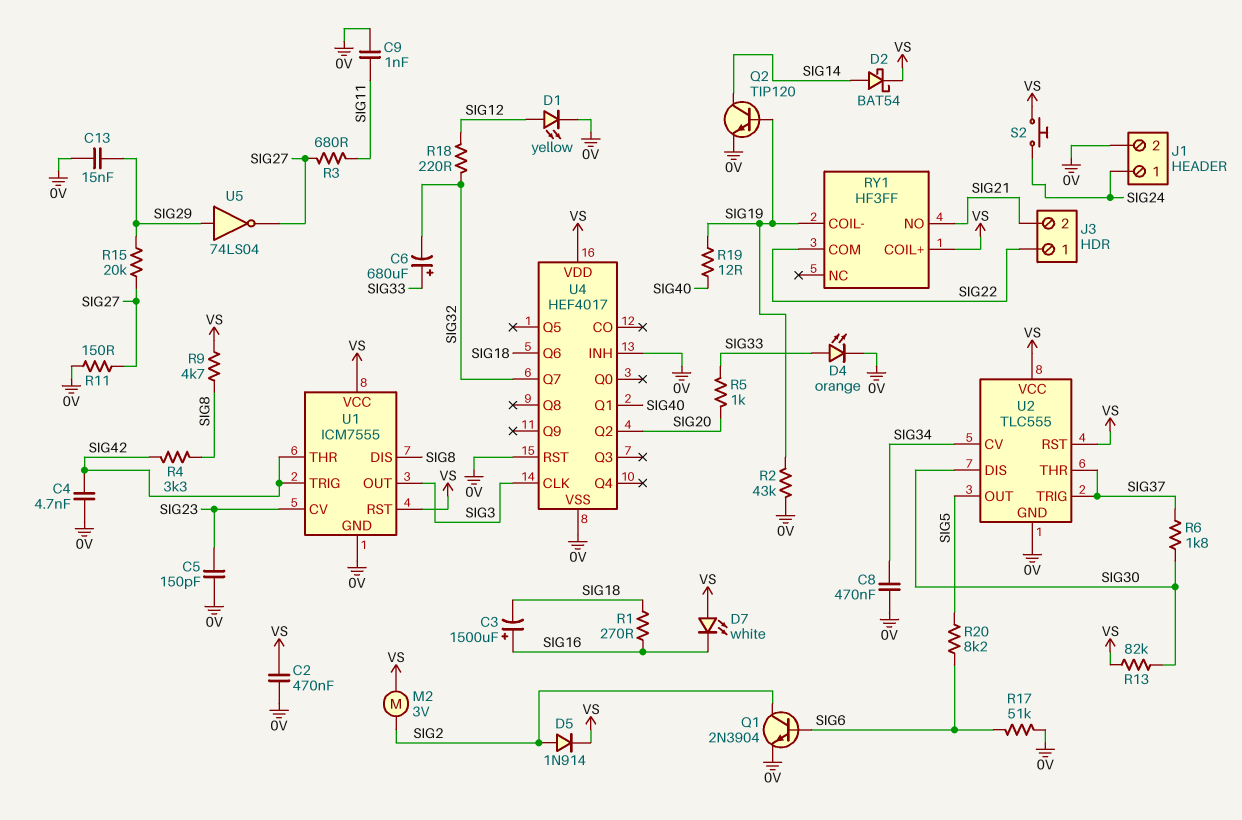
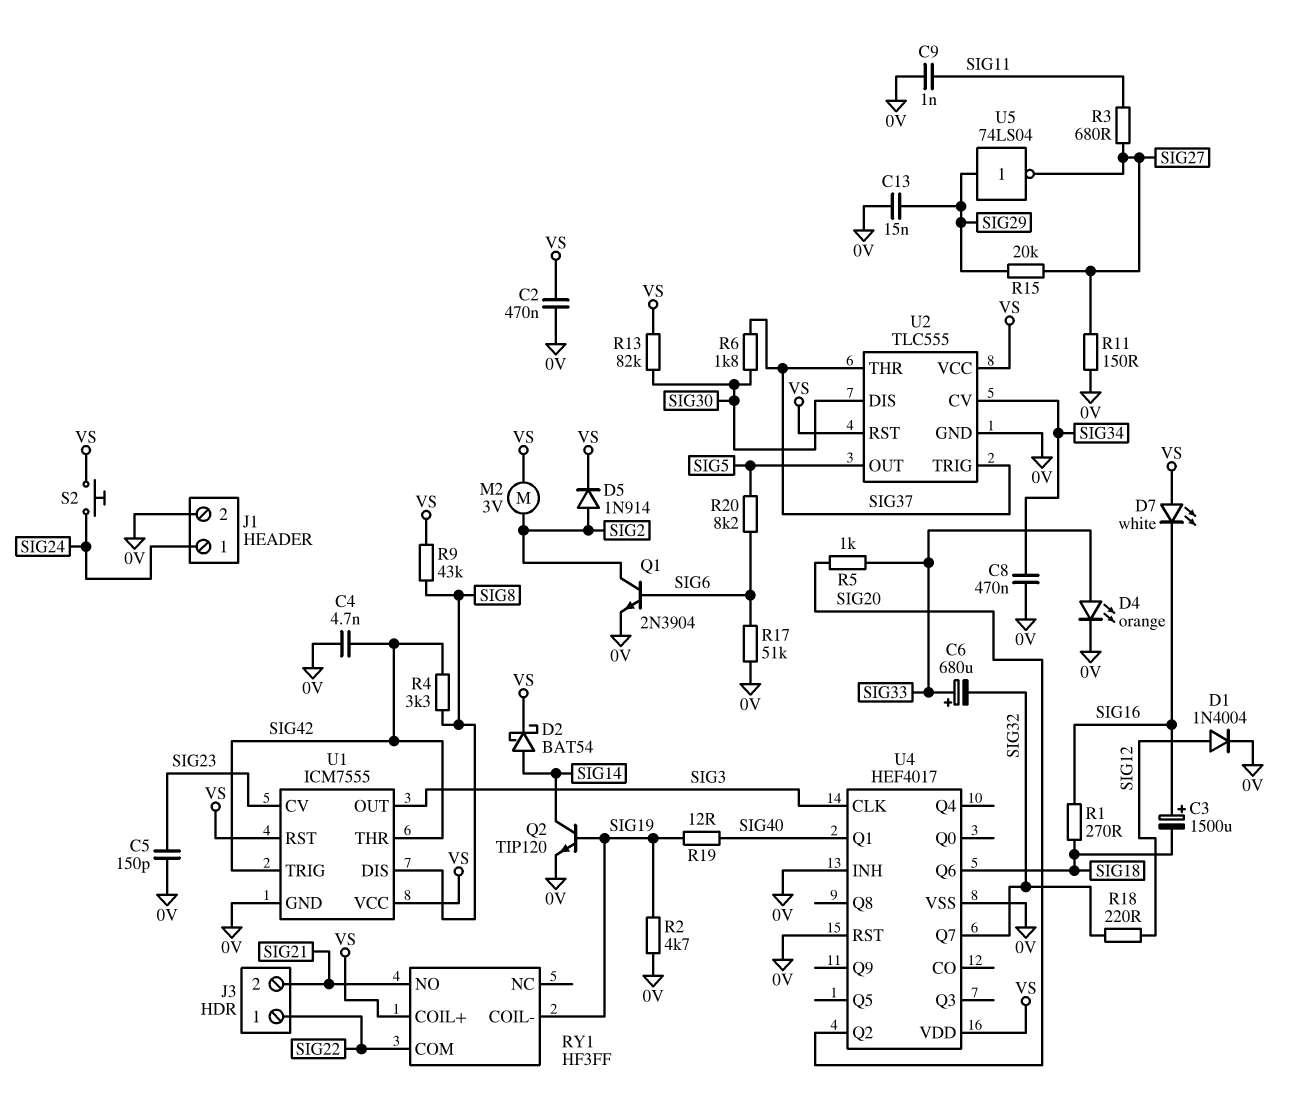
D1: LED yellow (A SIG12, K 0V) -> diode 1N4004 (A SIG12, K 0V)
R2: 43k (0V, SIG19) -> 4.7k (0V, SIG19)
R9: 4.7k (SIG8, VS) -> 43k (SIG8, VS)

